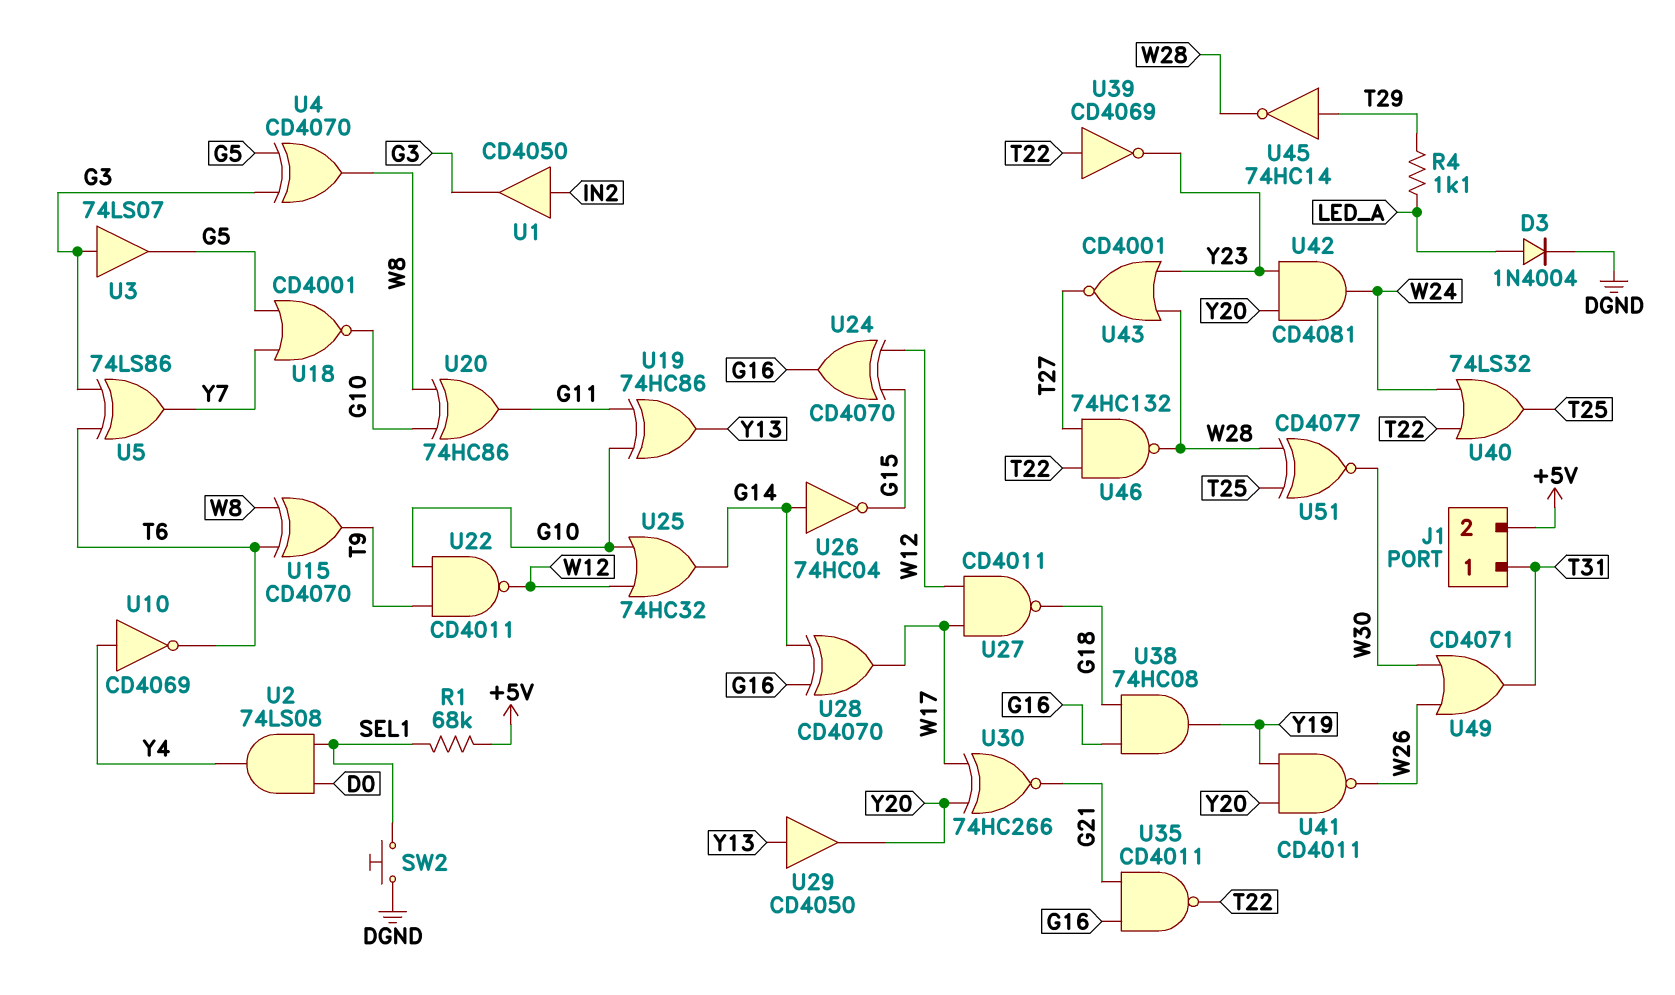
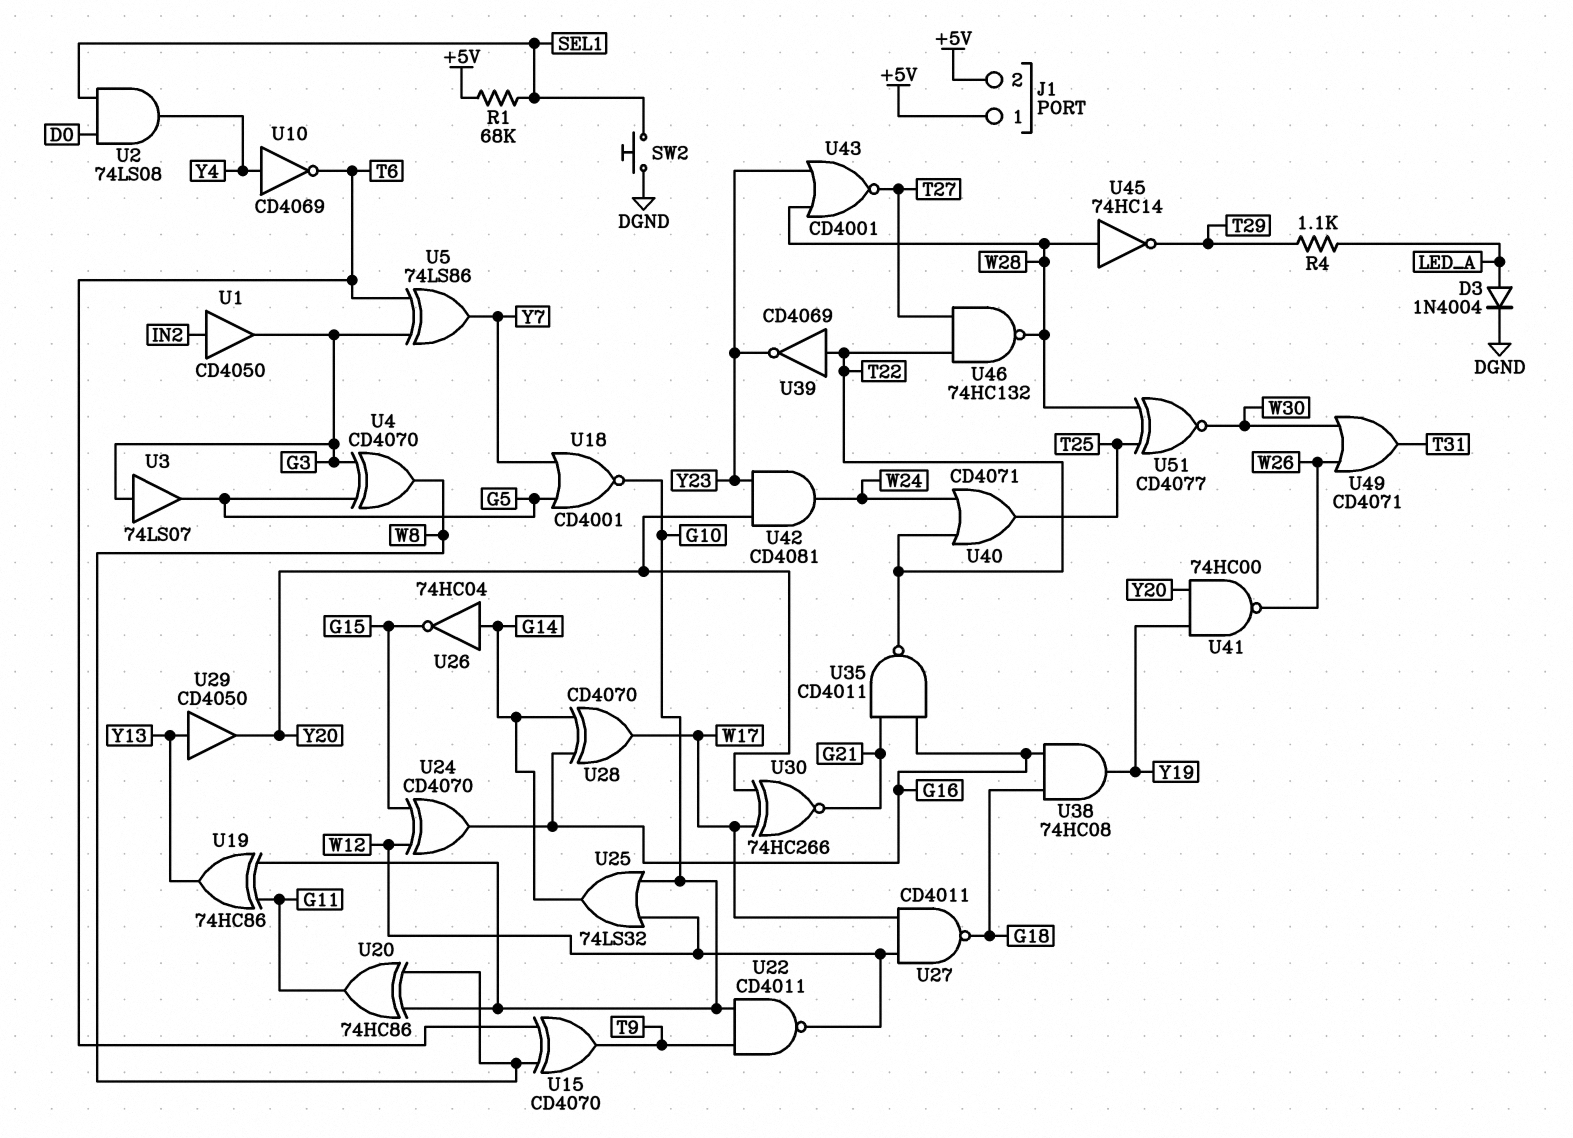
J1 pin 1: T31 -> +5V
U25: OR 74HC32 (in G10, in W12, out G14) -> OR 74LS32 (in G10, in W12, out G14)
U40: OR 74LS32 (in T22, in W24, out T25) -> OR CD4071 (in T22, in W24, out T25)
U41: NAND CD4011 (in Y19, in Y20, out W26) -> NAND 74HC00 (in Y19, in Y20, out W26)
U45: NOT 74HC14 (in T29, out W28) -> NOT 74HC14 (in W28, out T29)

